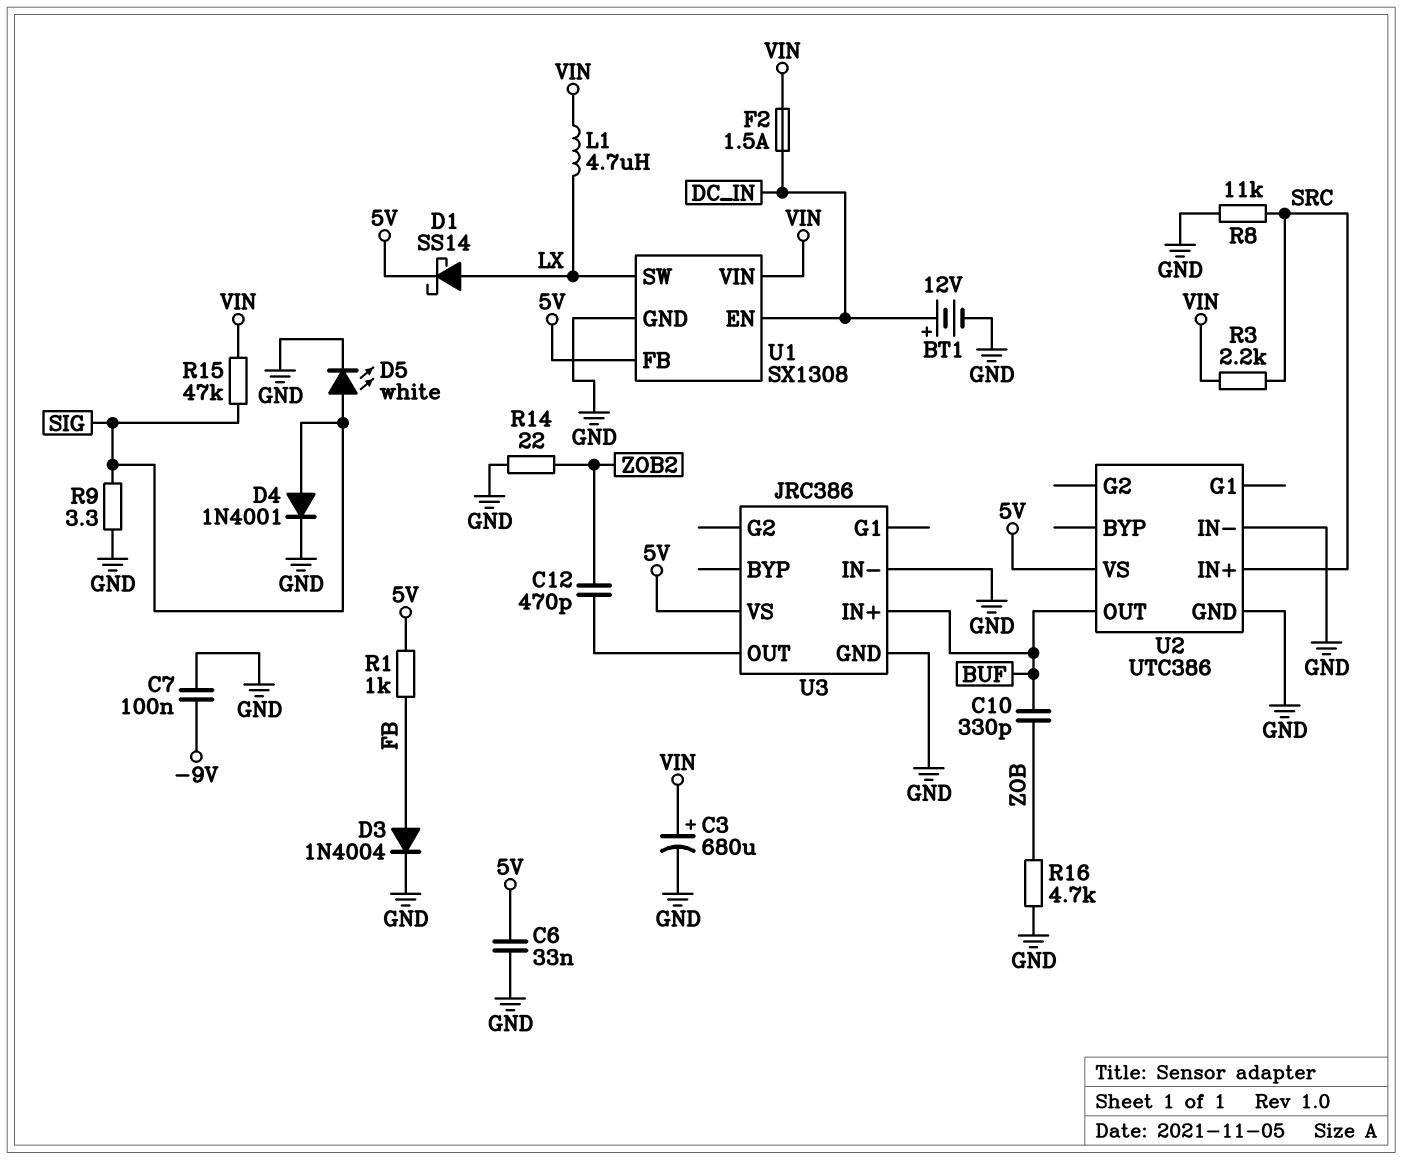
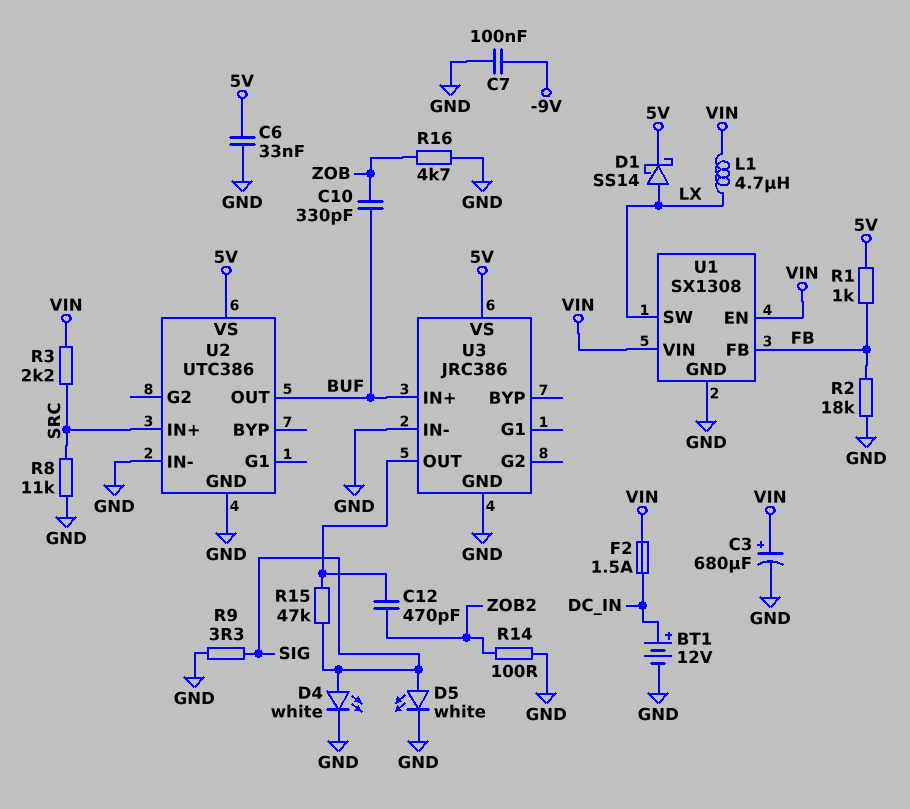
D3: diode 1N4004 (A FB, K GND) -> none
D4: diode 1N4001 (A SIG, K GND) -> LED white (A SIG, K GND)
R2: none -> 18k (FB, GND)
R14: 22 (GND, ZOB2) -> 100 (GND, ZOB2)
R15: 47k (SIG, VIN) -> 47k (SIG, U3/OUT)
U1 pin EN: DC_IN -> VIN
U1 pin FB: 5V -> FB

